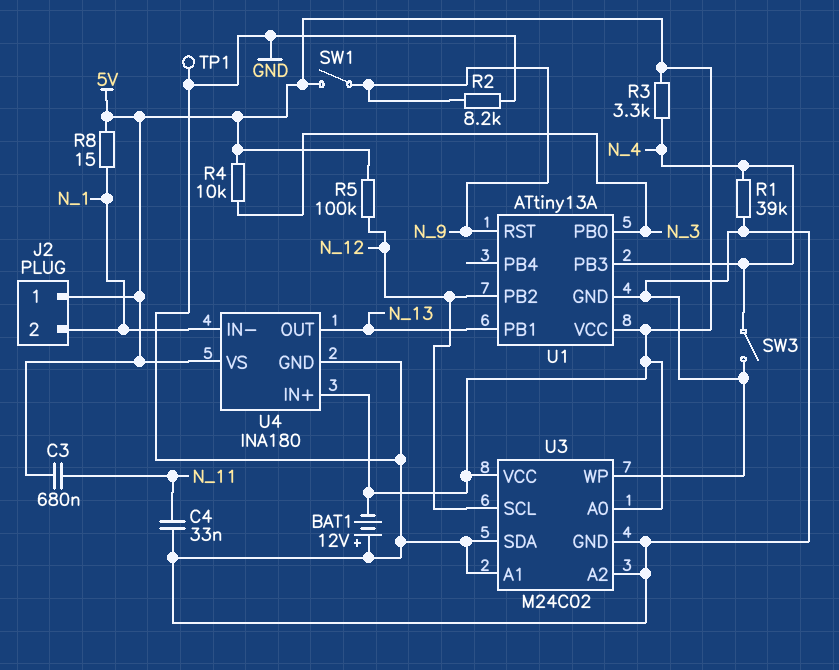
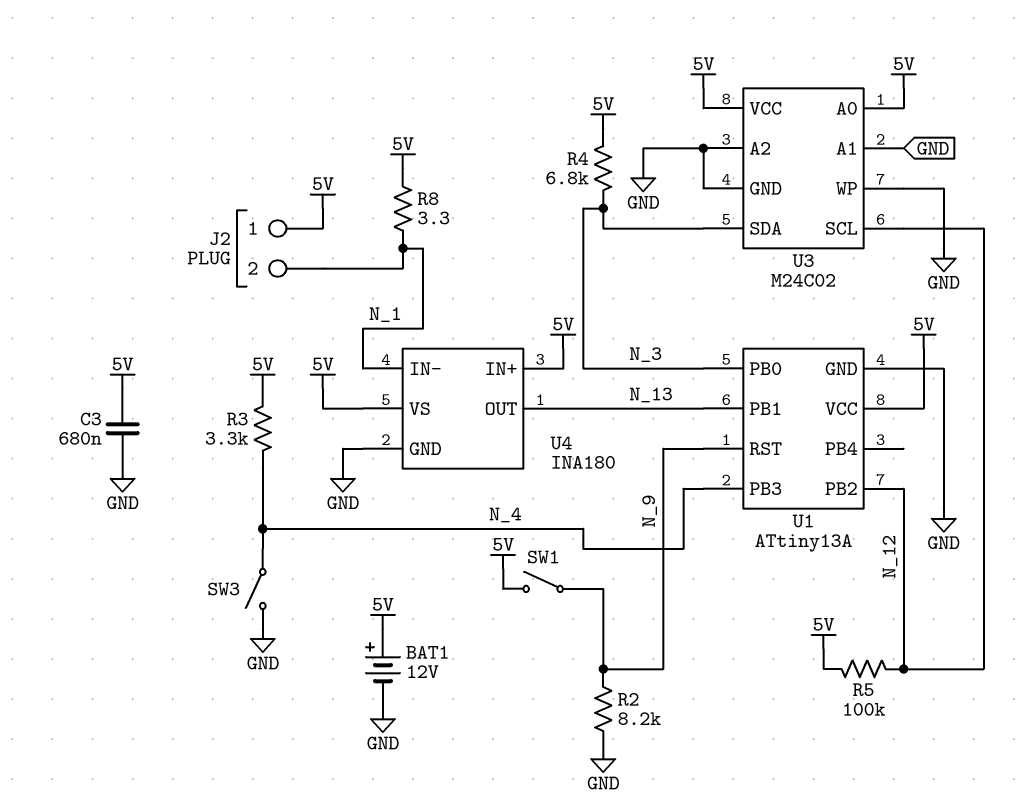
BAT1: 12V (plus GND, minus 5V) -> 12V (plus 5V, minus GND)
C3: 680nF (5V, N_11) -> 680nF (5V, GND)
C4: 33nF (GND, N_11) -> none
R1: 39k (GND, N_4) -> none
R4: 10k (5V, N_3) -> 6.8k (5V, N_3)
R8: 15 (5V, N_1) -> 3.3 (5V, N_1)
TP1: test point (GND) -> none
U3 pin SDA: GND -> N_3

